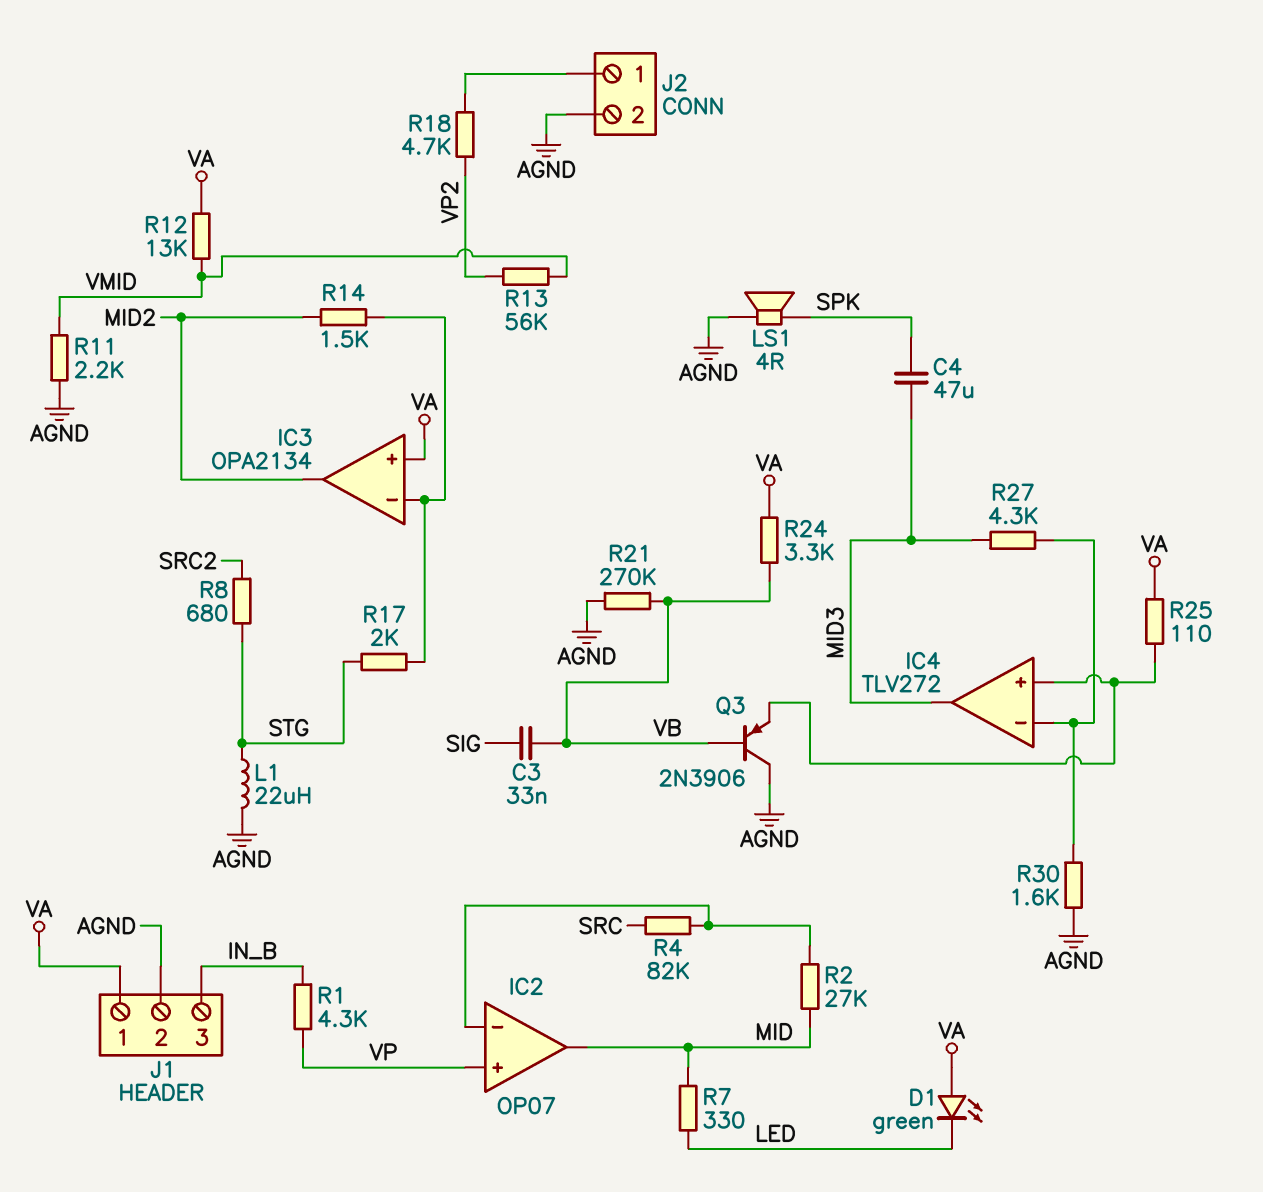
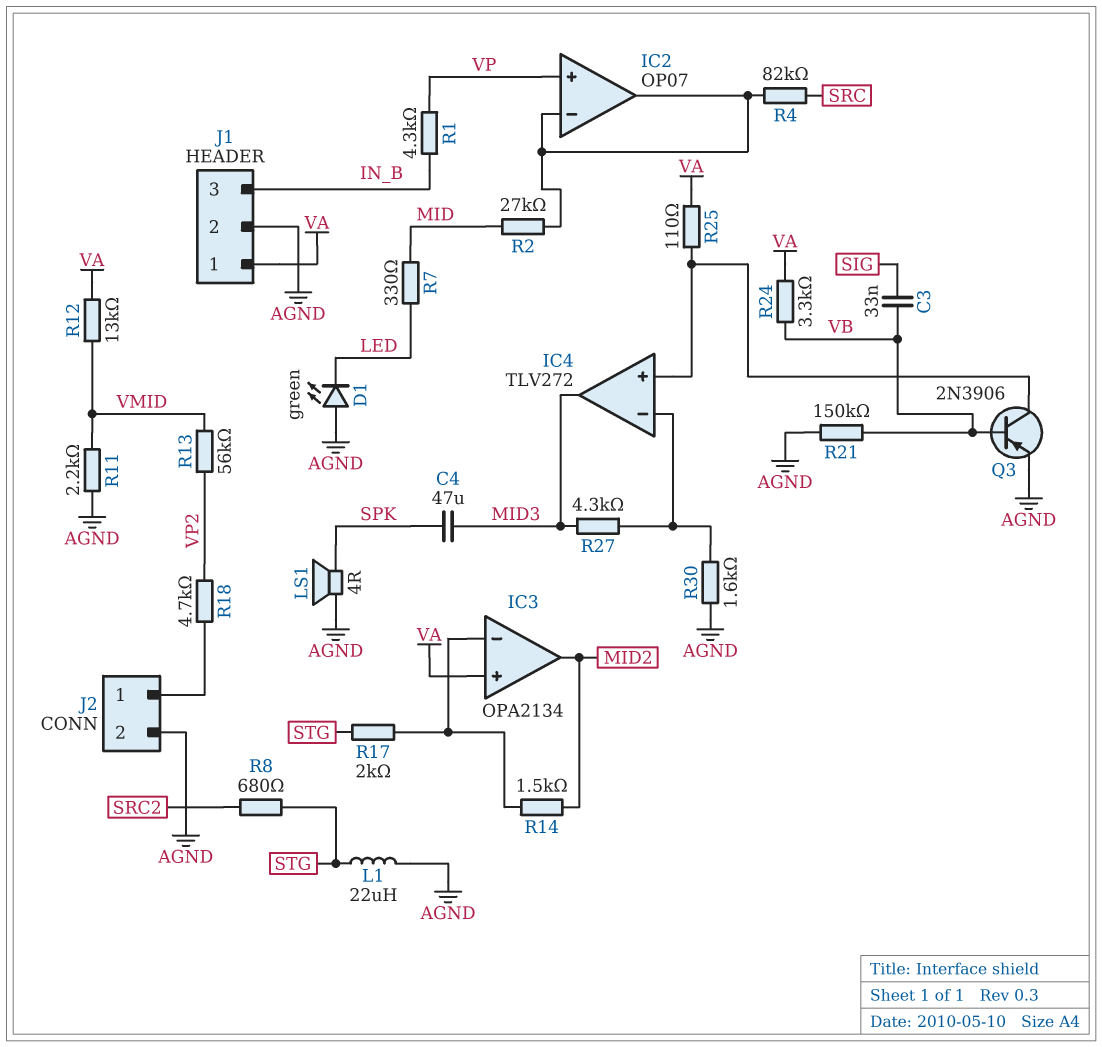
D1: LED green (A VA, K LED) -> LED green (A AGND, K LED)
IC2 pin out: MID -> IC2/in-
Q3: PNP 2N3906 (B VB, C AGND, E IC4/in+) -> PNP 2N3906 (B VB, C IC4/in+, E AGND)
R21: 270k (AGND, VB) -> 150k (AGND, VB)

